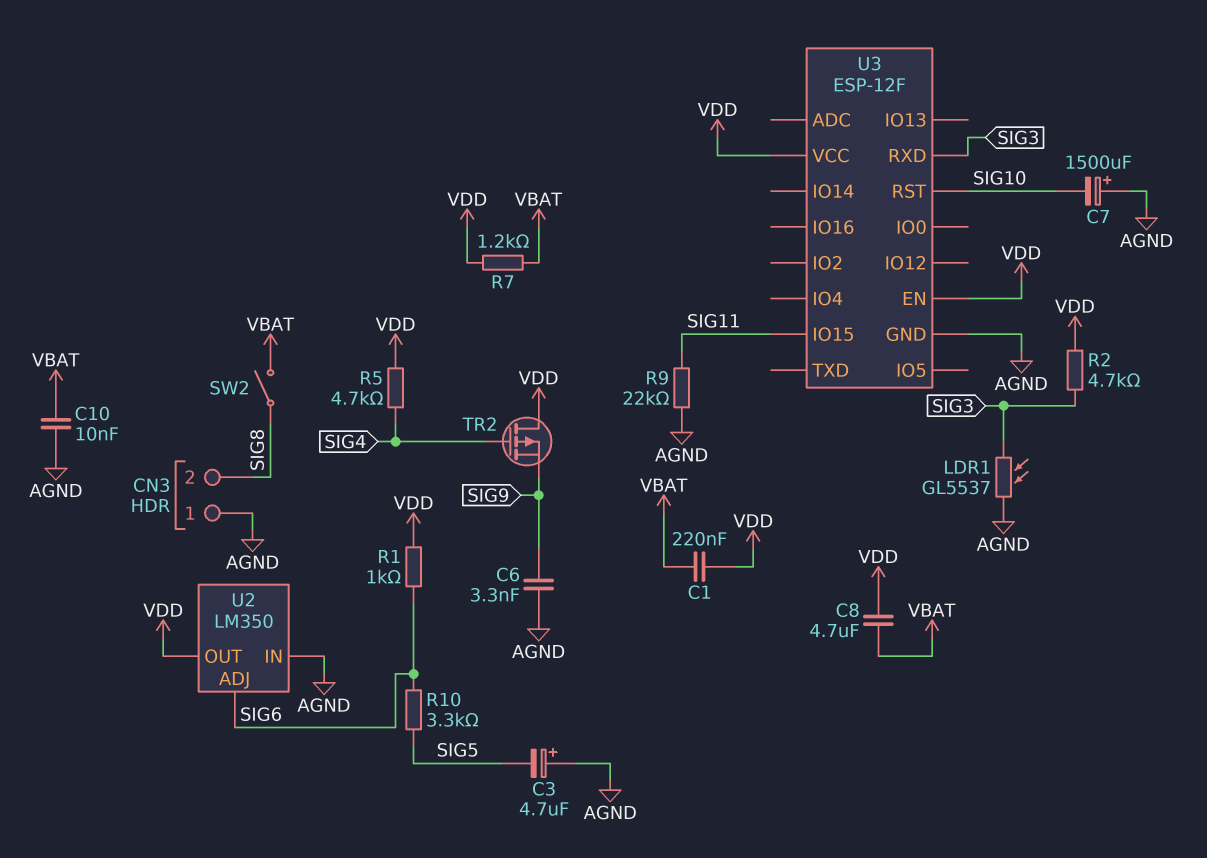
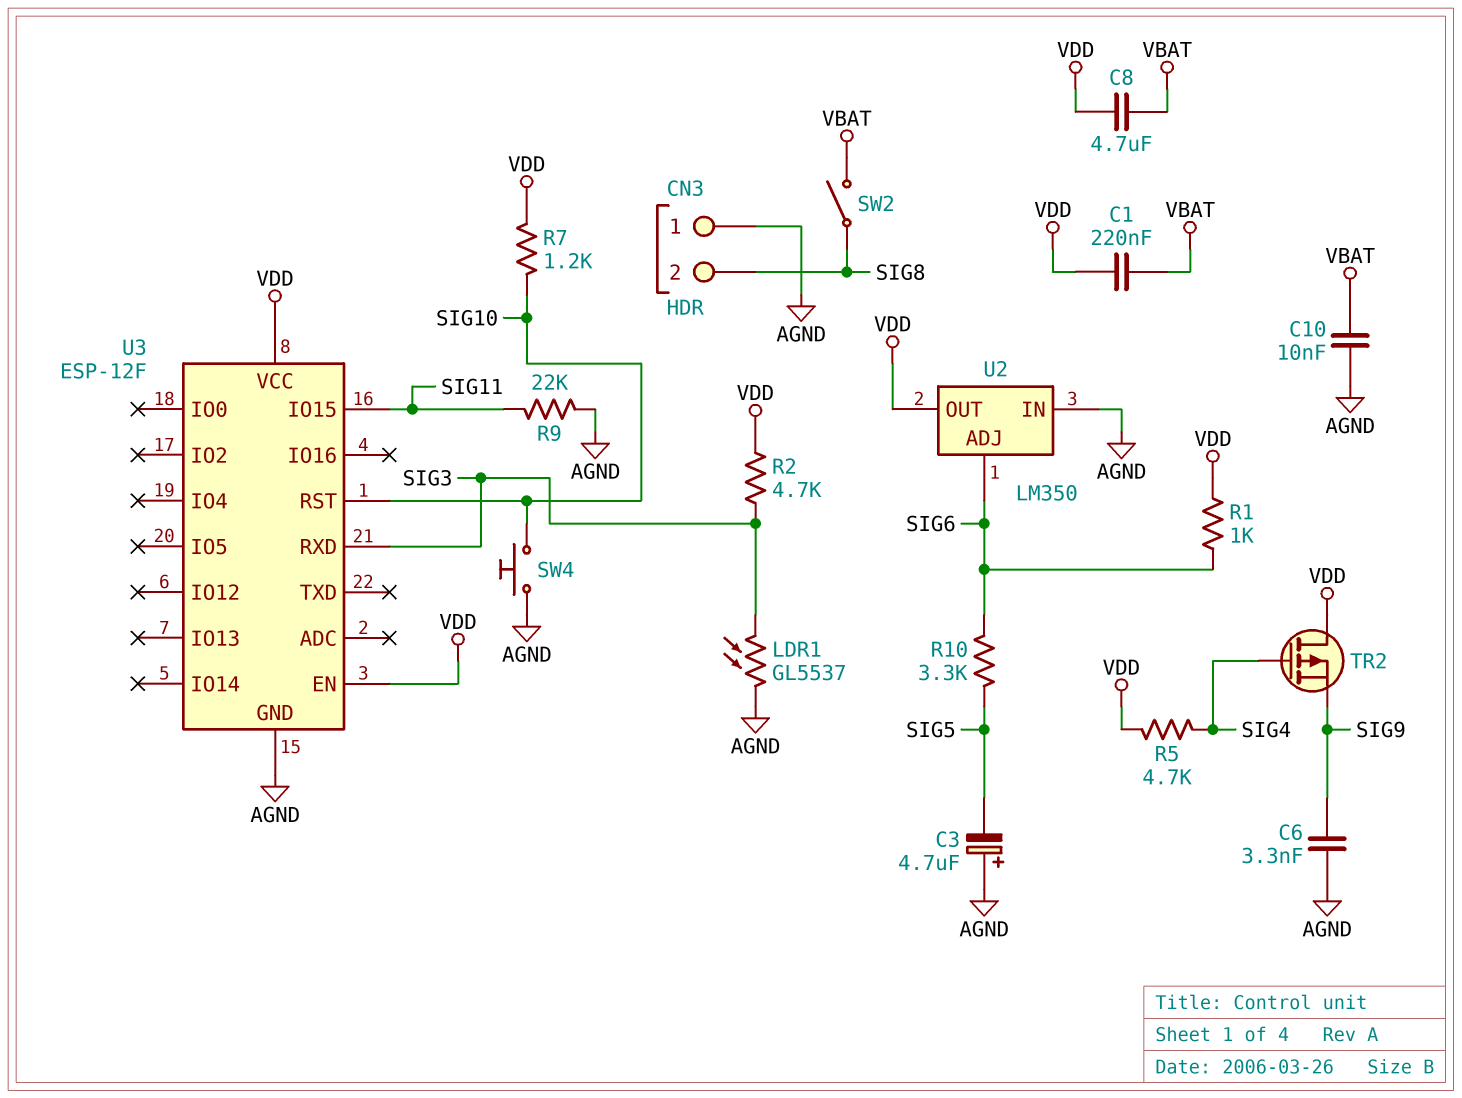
C7: 1500uF (plus AGND, minus SIG10) -> none
R7: 1.2k (VBAT, VDD) -> 1.2k (SIG10, VDD)
SW4: none -> button (AGND, SIG10)

